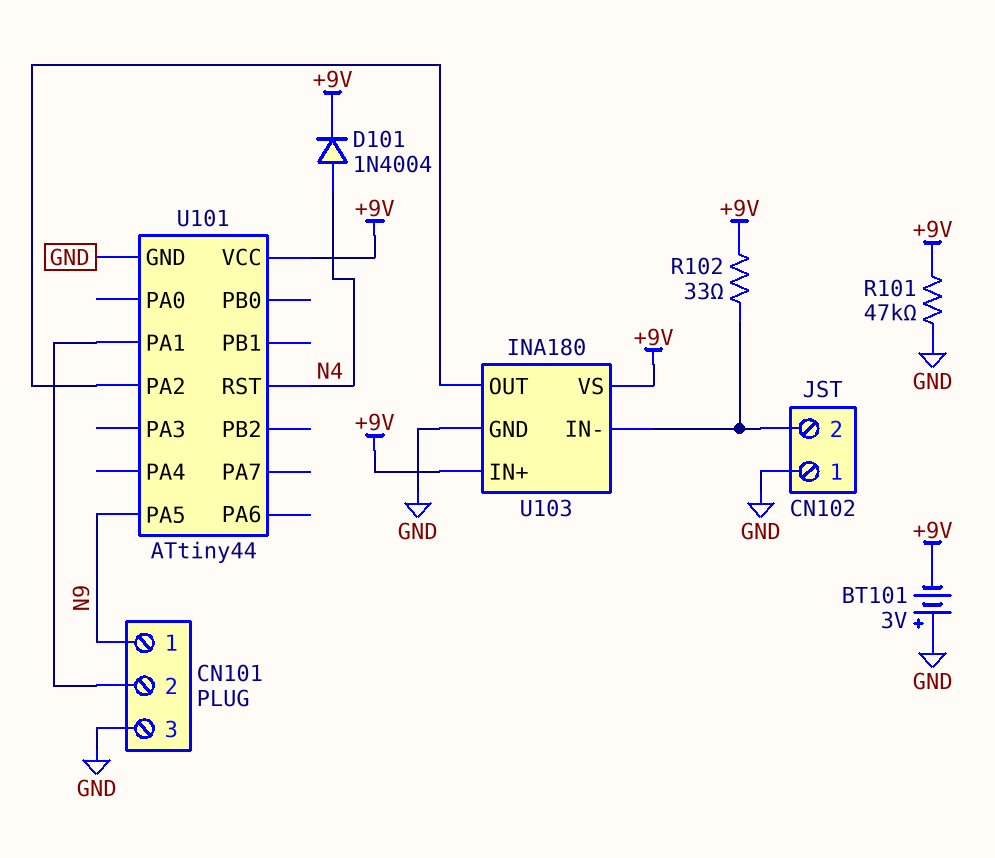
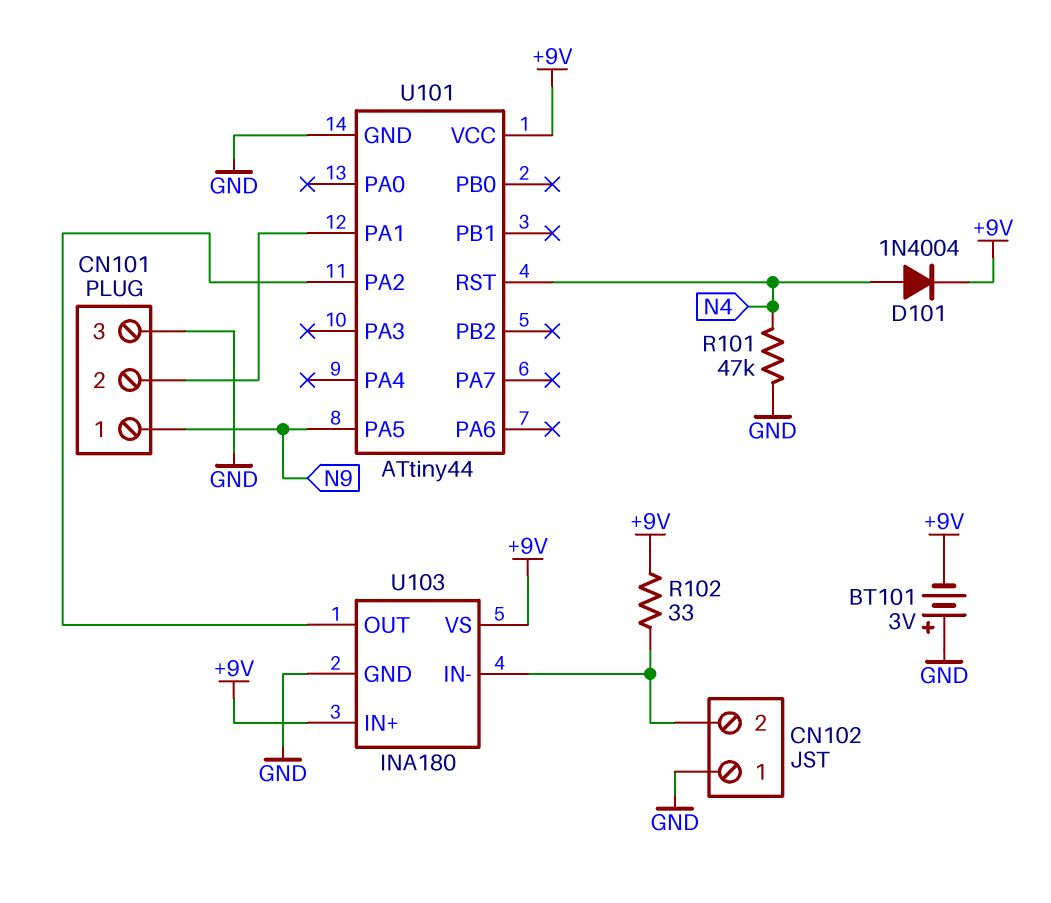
R101: 47k (+9V, GND) -> 47k (GND, N4)

